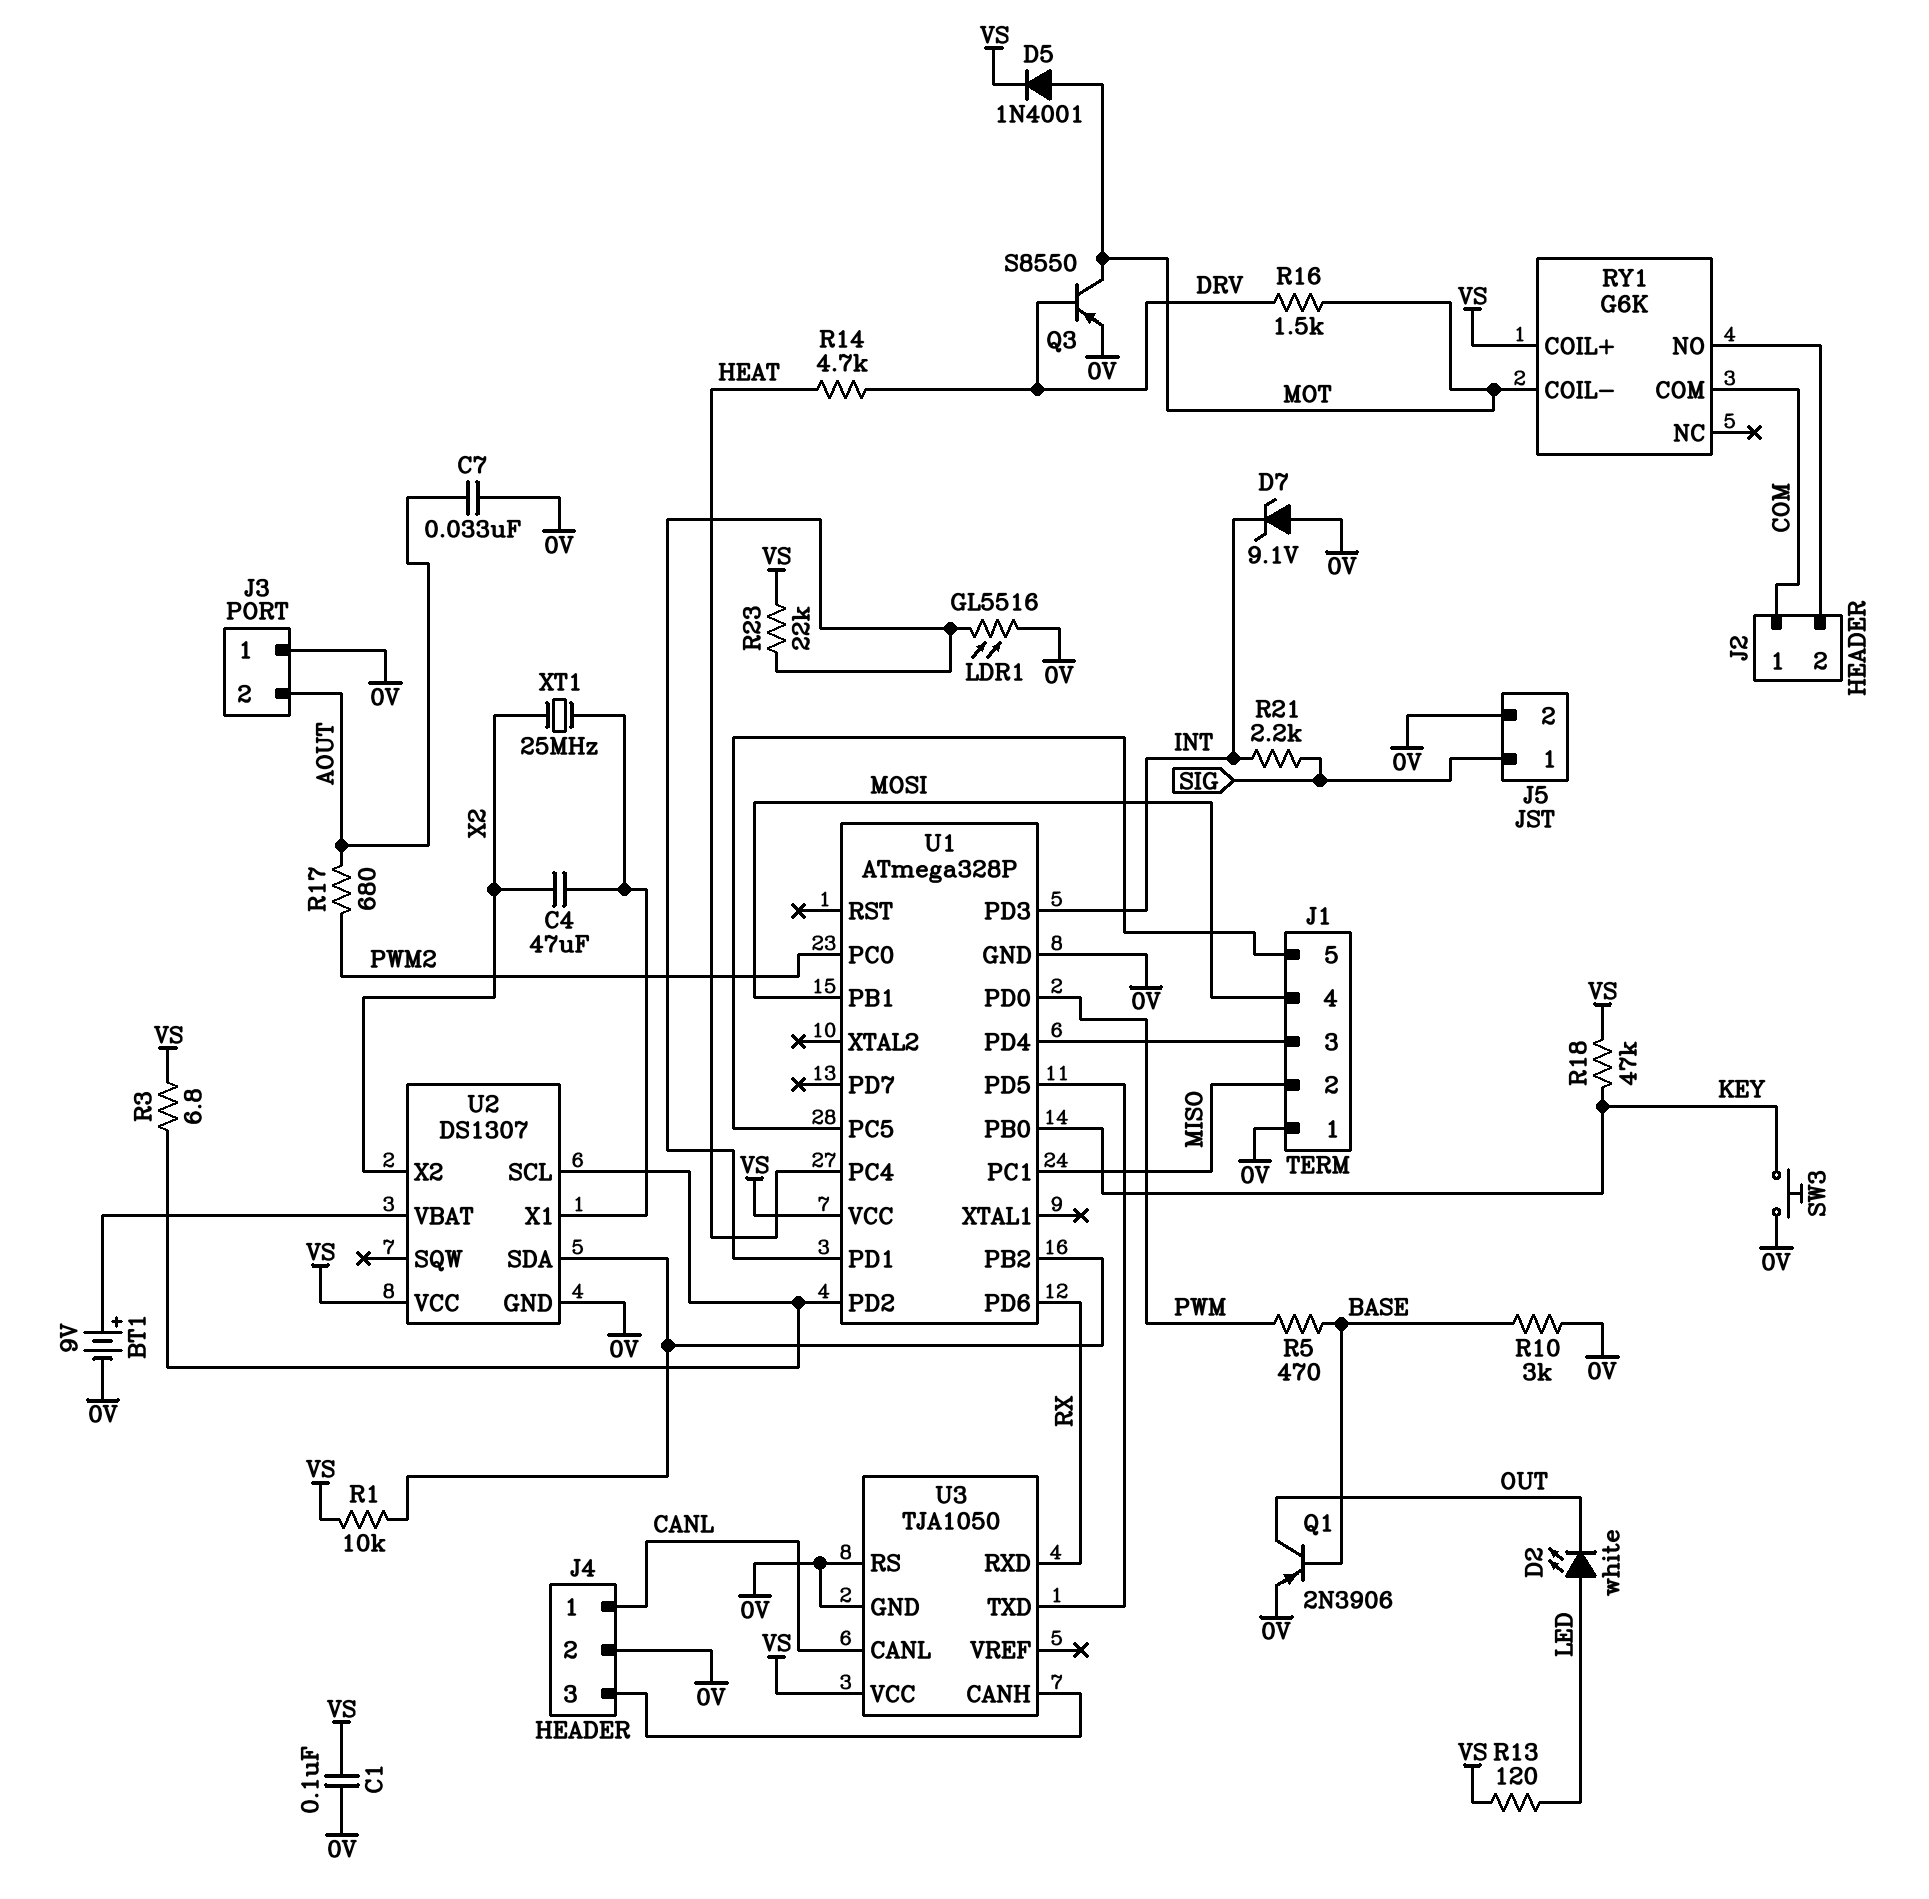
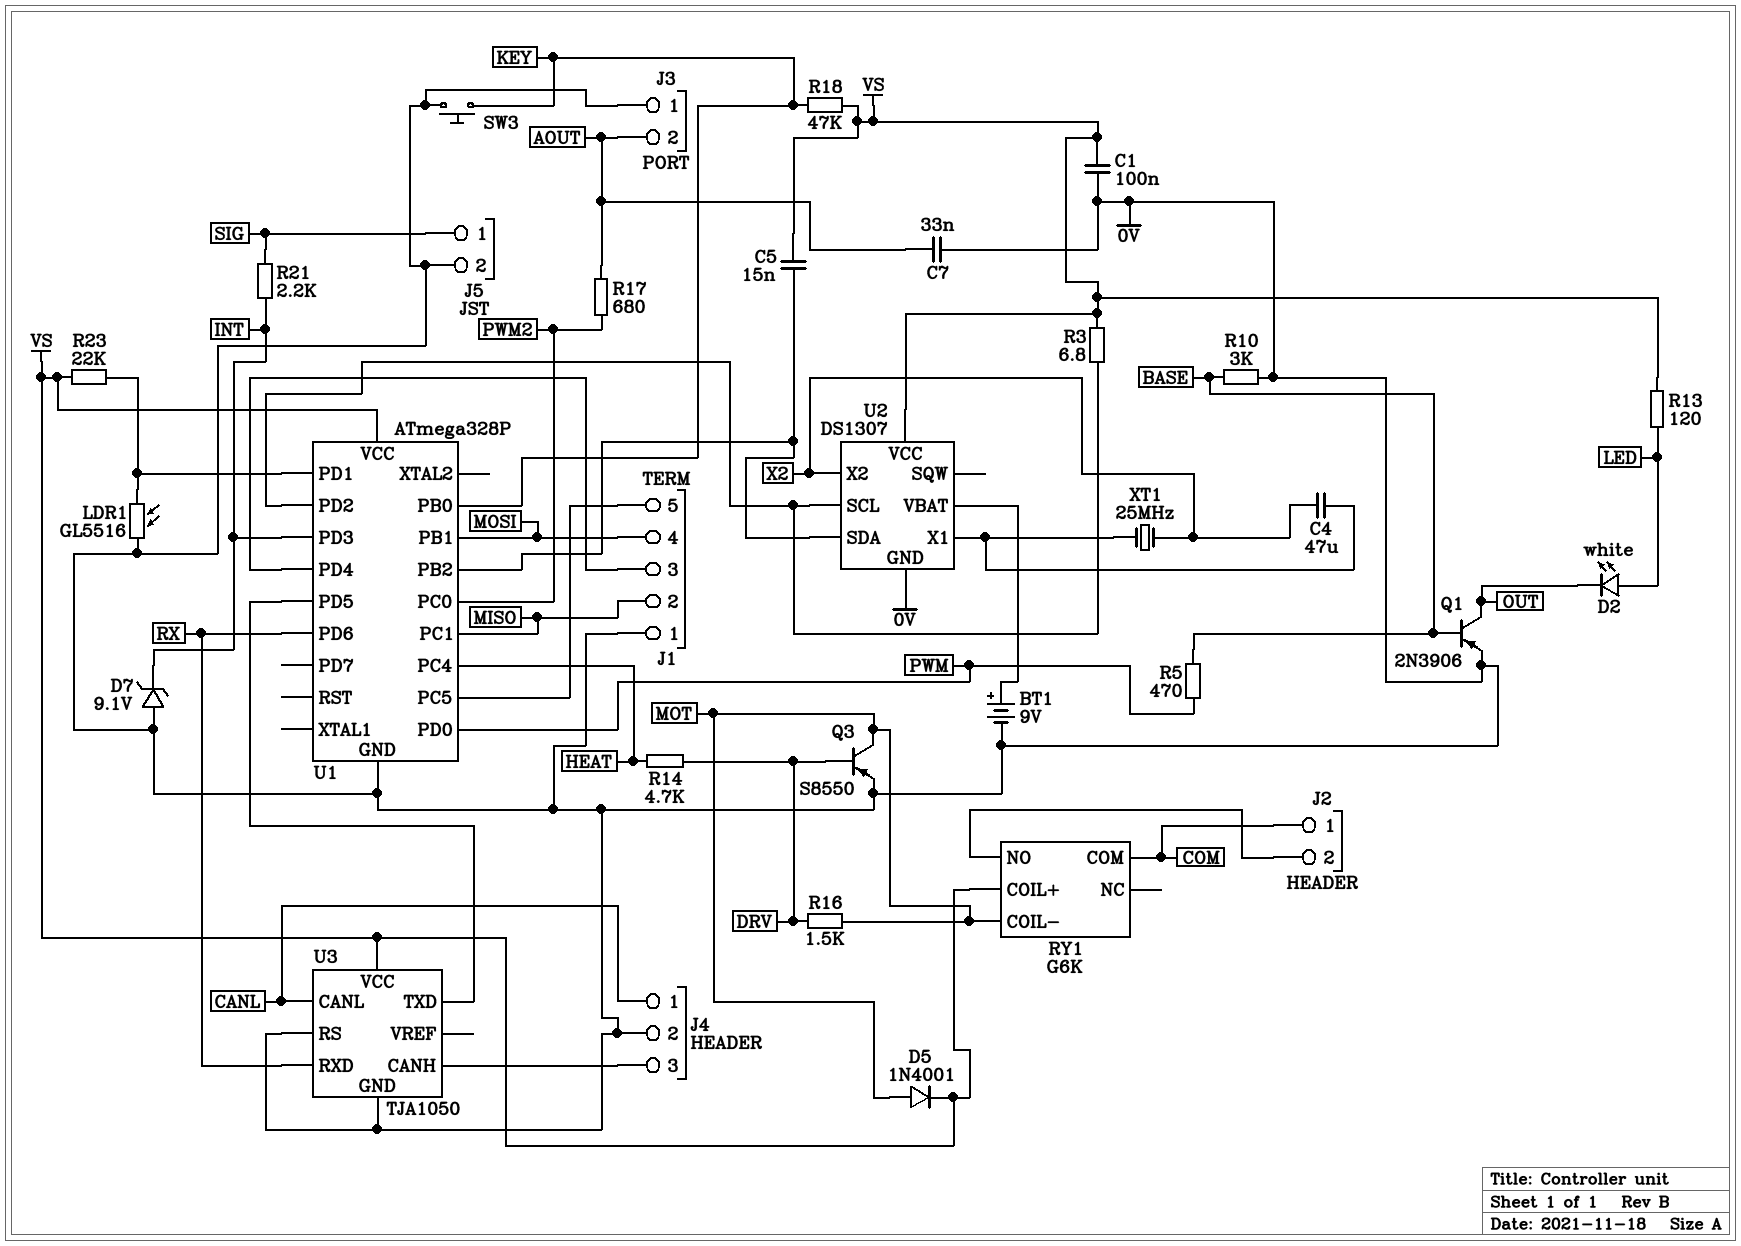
C5: none -> 15nF (U1/PB2, VS)
R1: 10k (U1/PB2, VS) -> none

